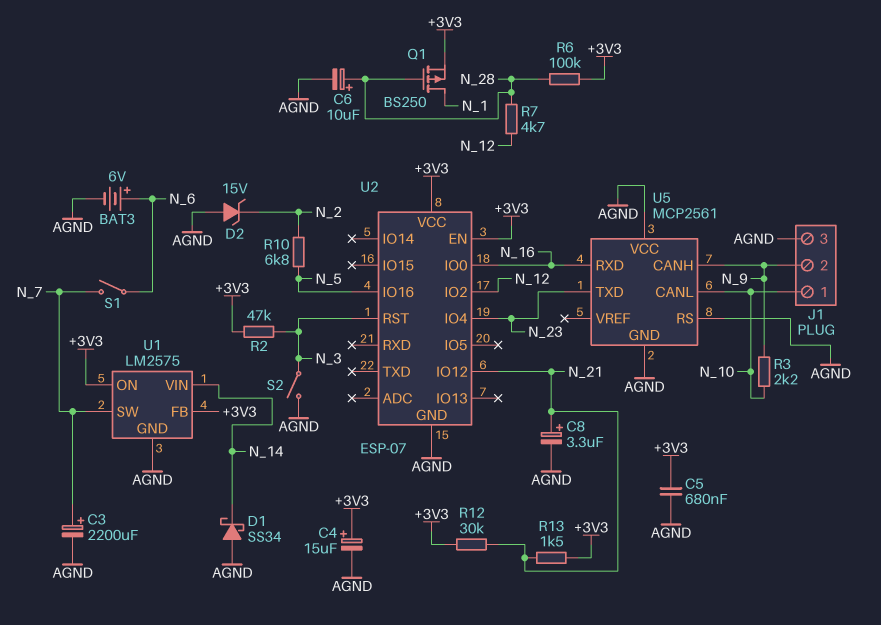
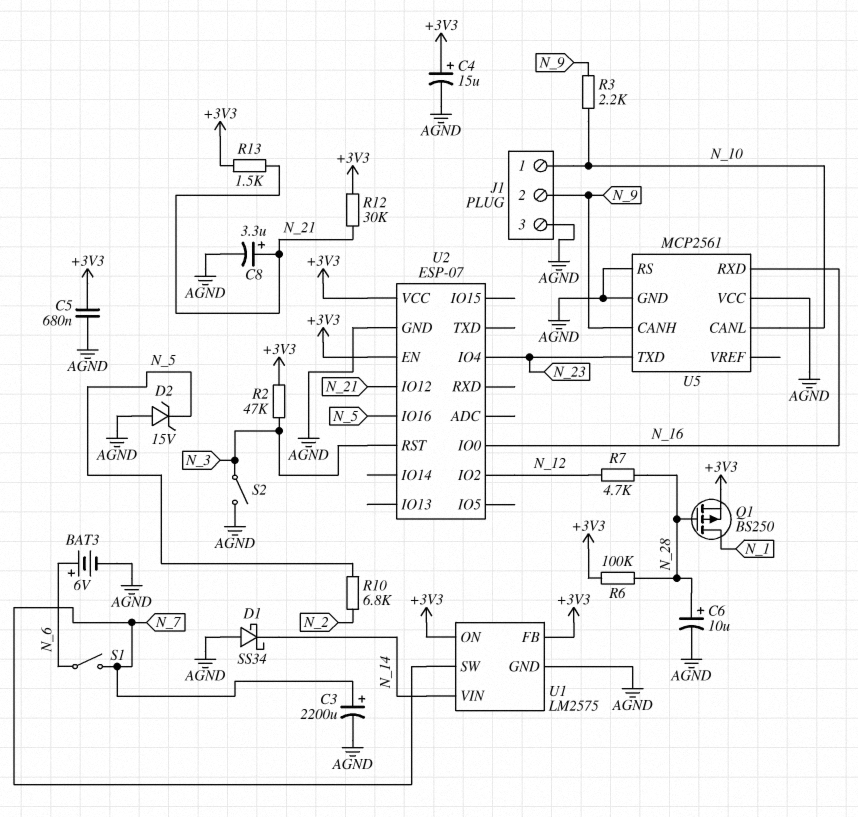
D2: zener 15V (A AGND, K N_2) -> zener 15V (A AGND, K N_5)

